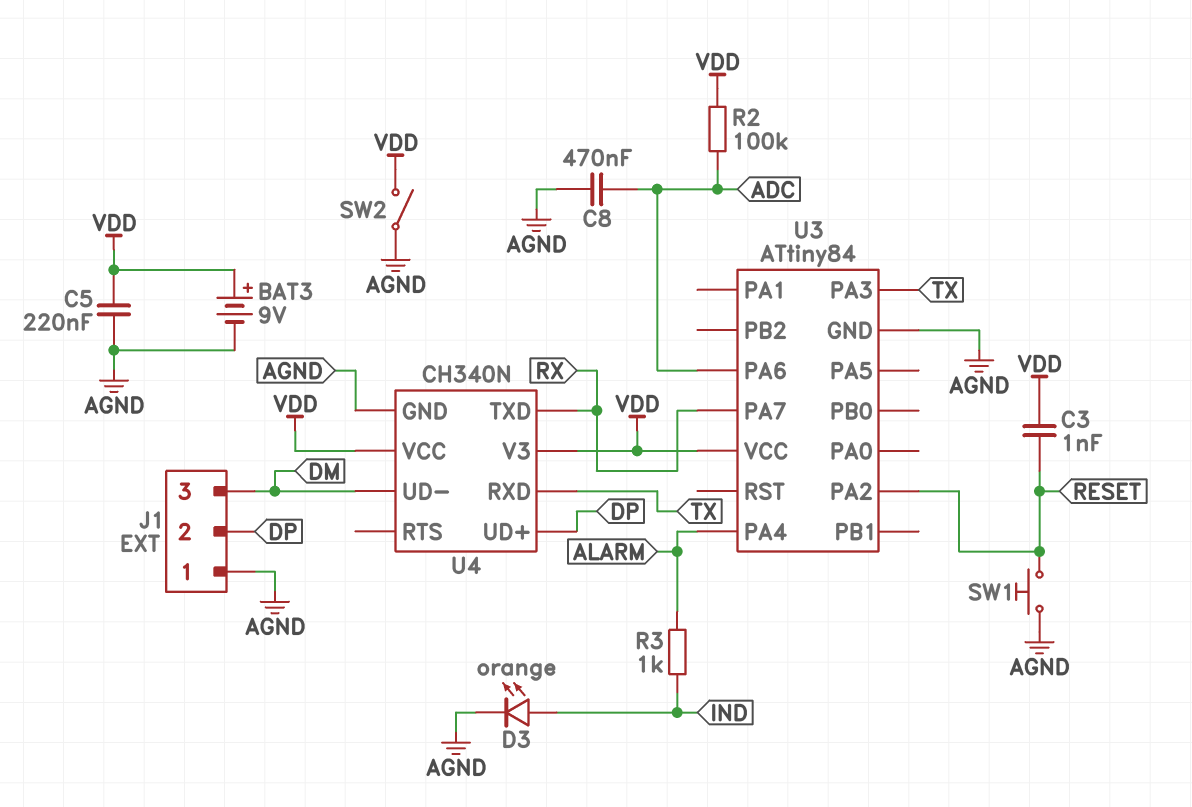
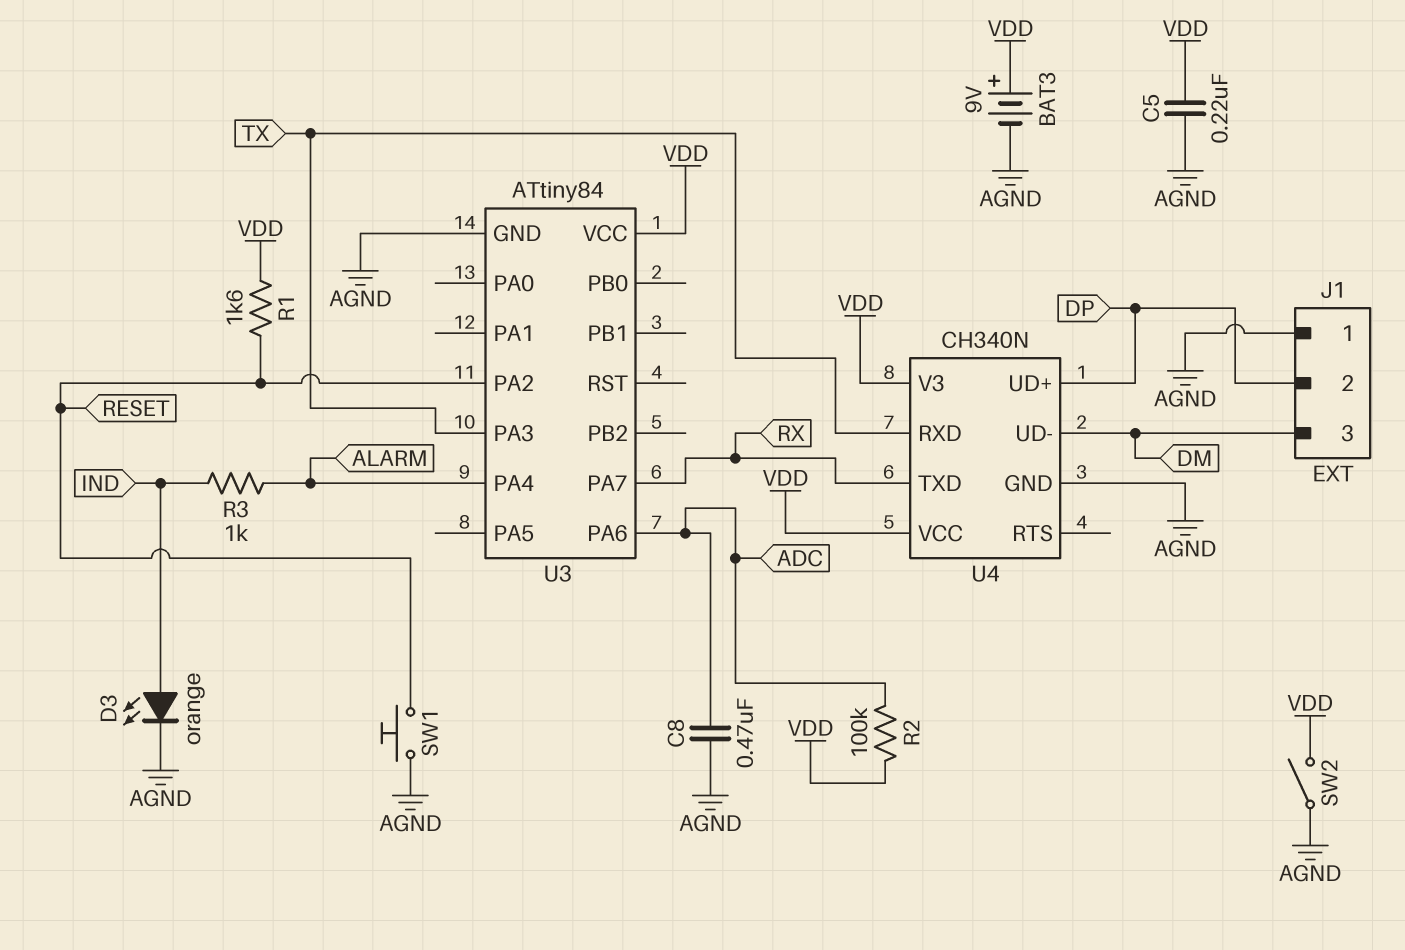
C3: 1nF (RESET, VDD) -> none
R1: none -> 1.6k (RESET, VDD)

